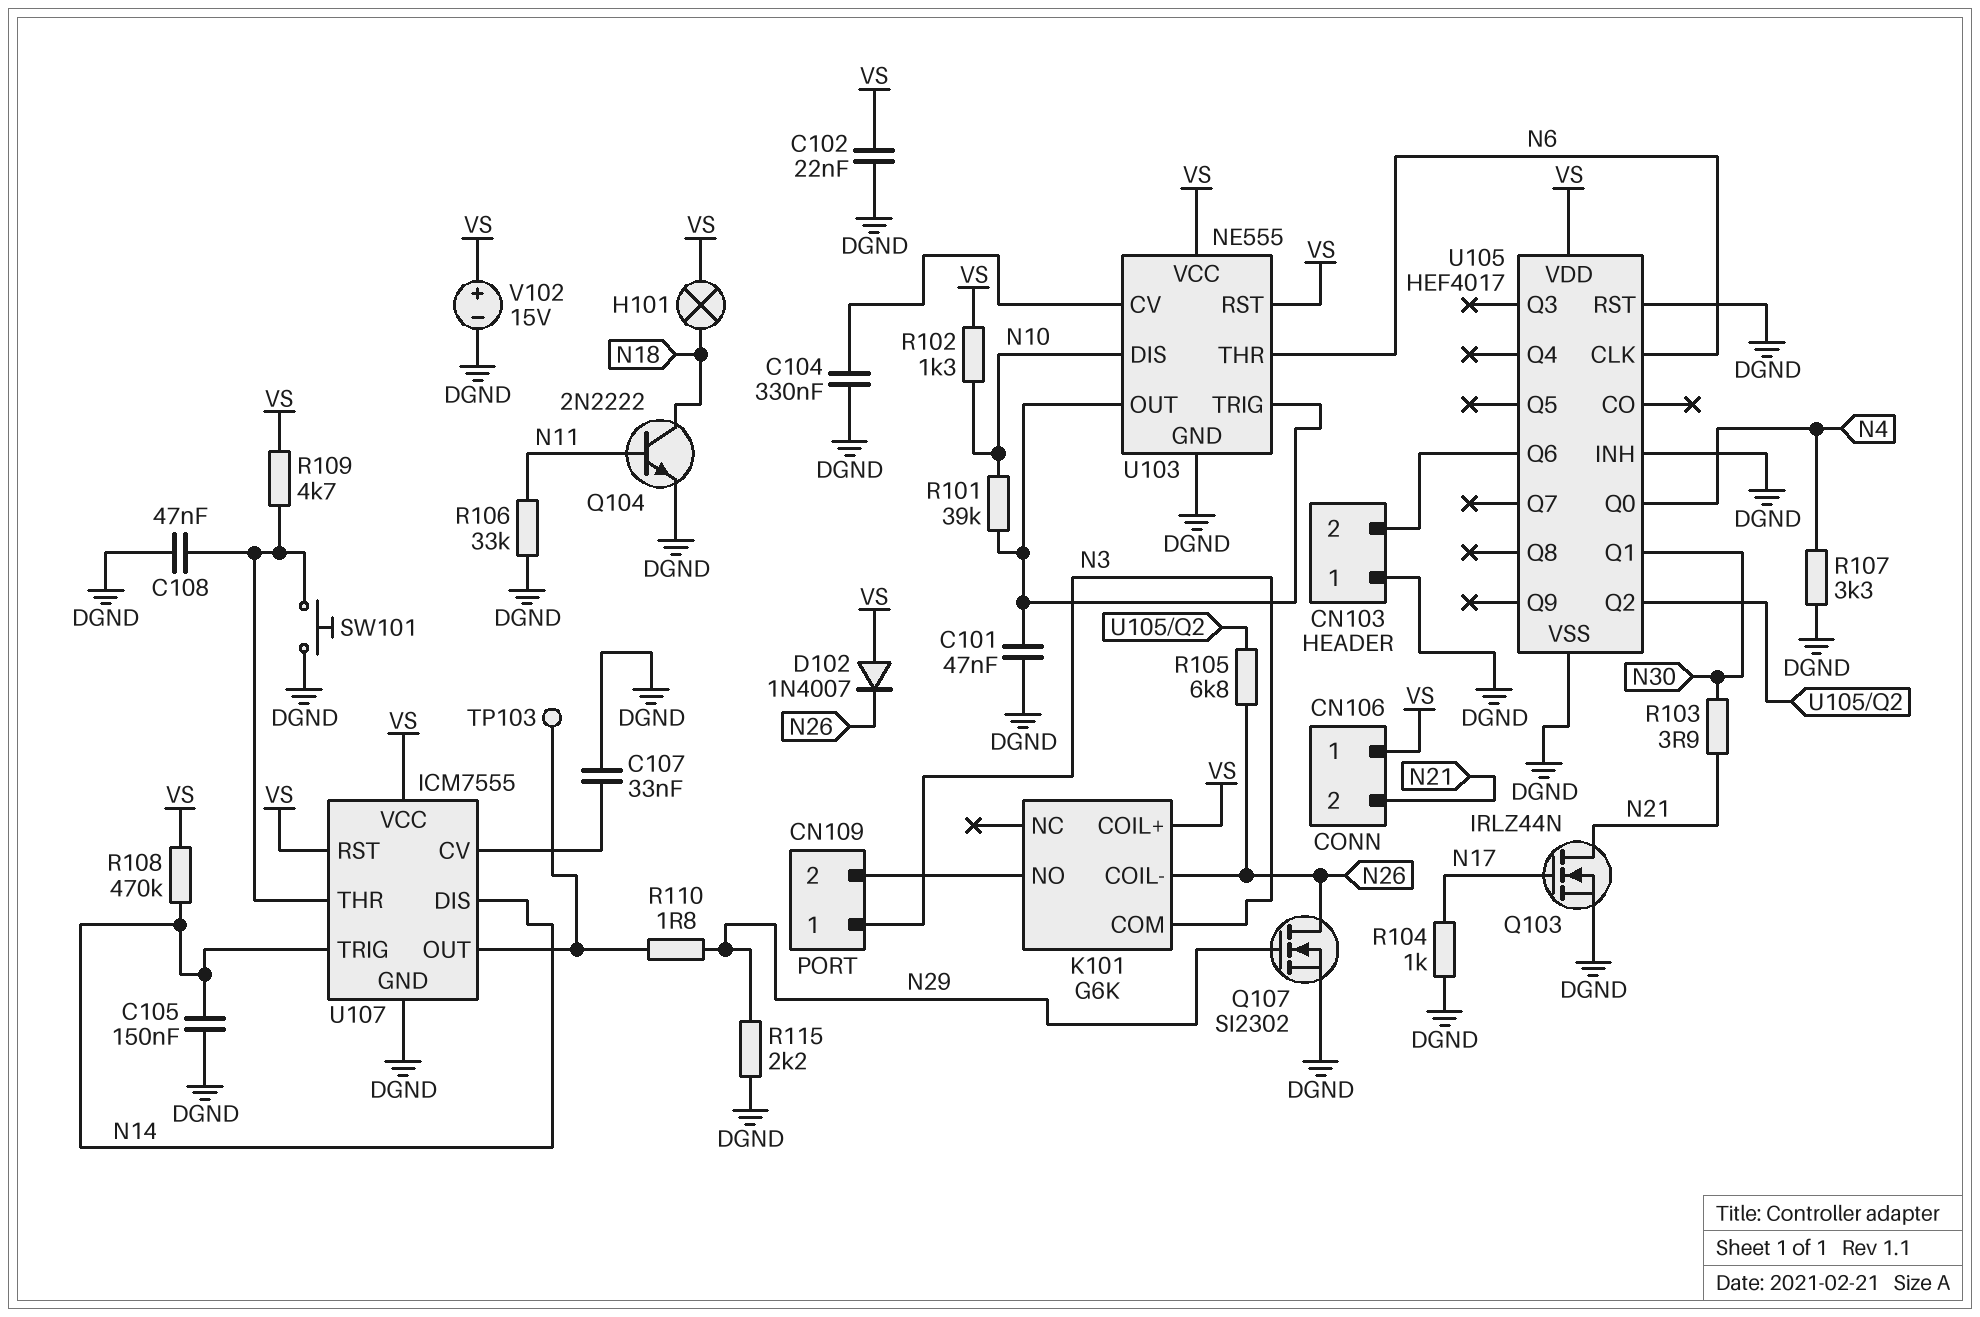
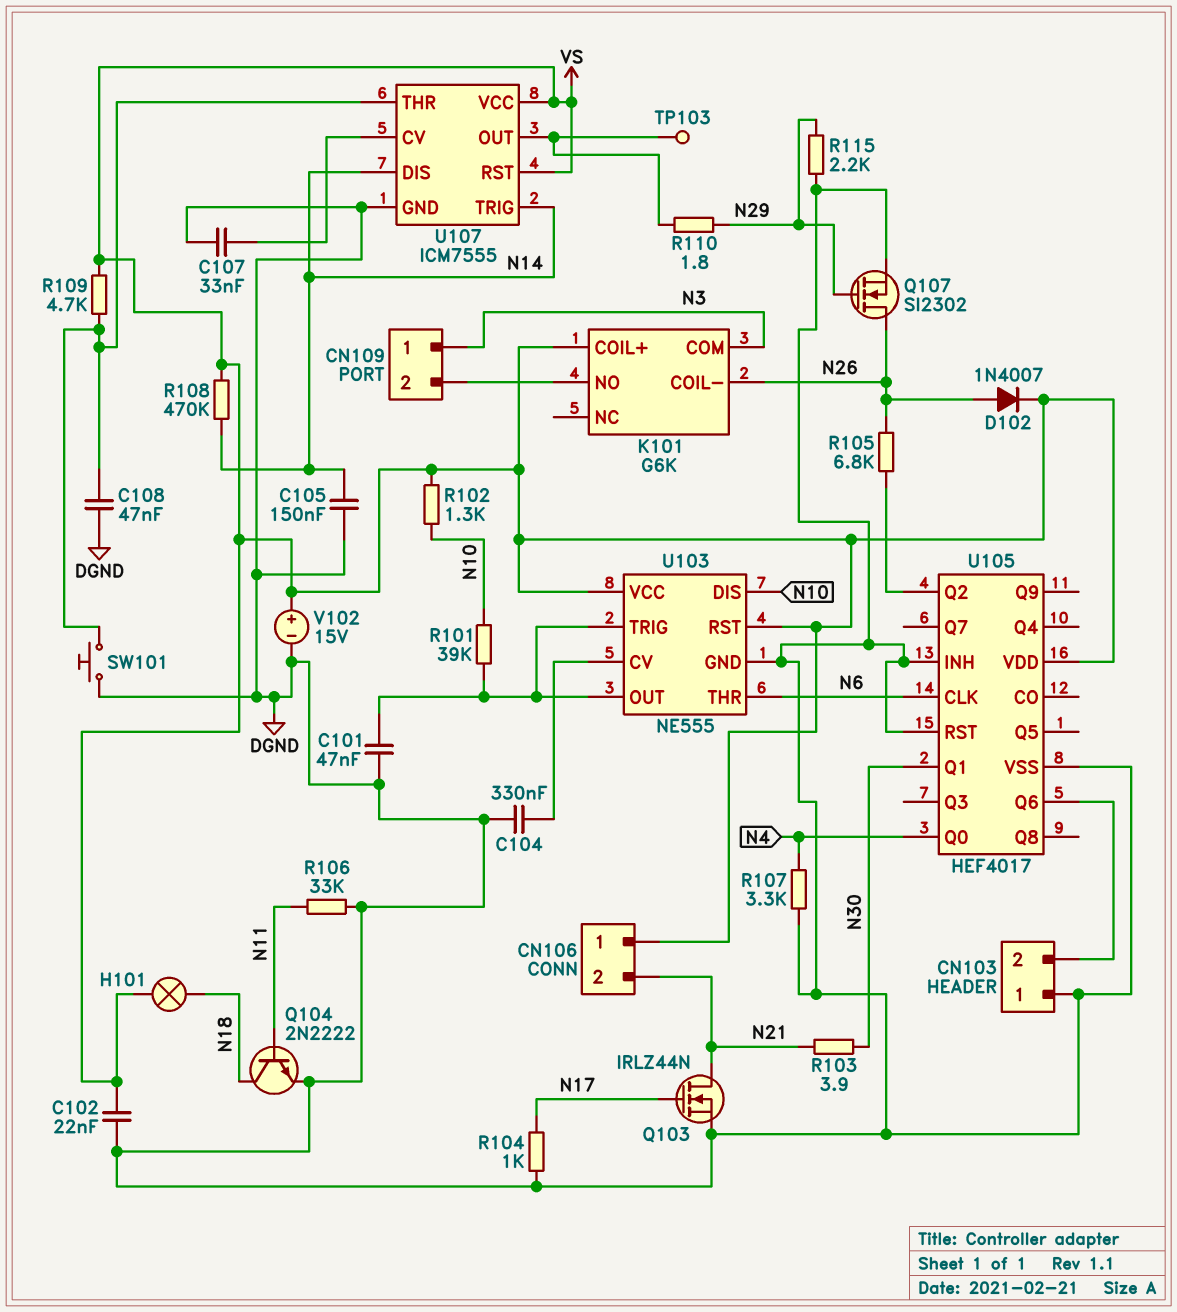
D102: diode 1N4007 (A VS, K N26) -> diode 1N4007 (A N26, K VS)

